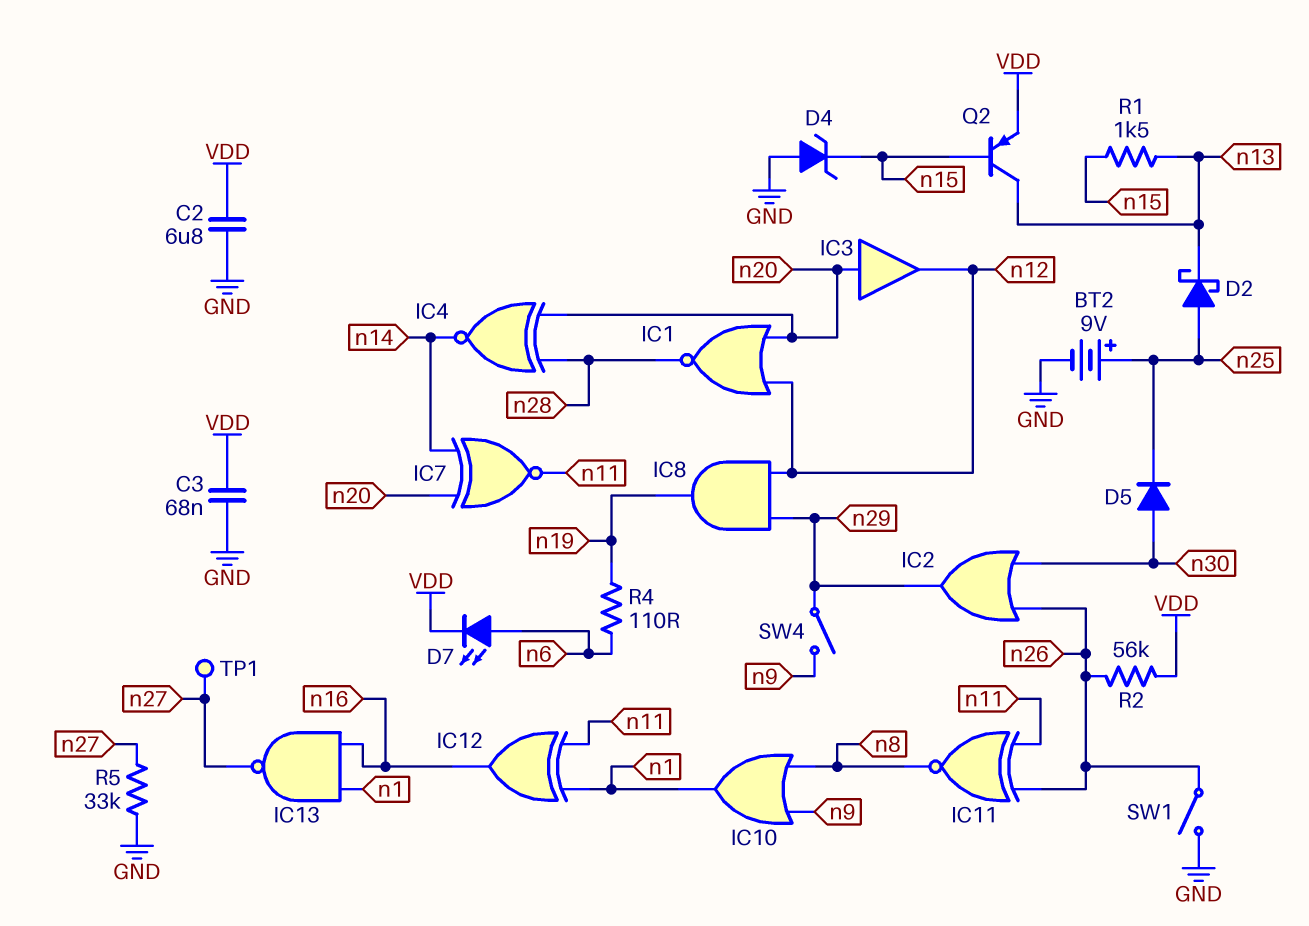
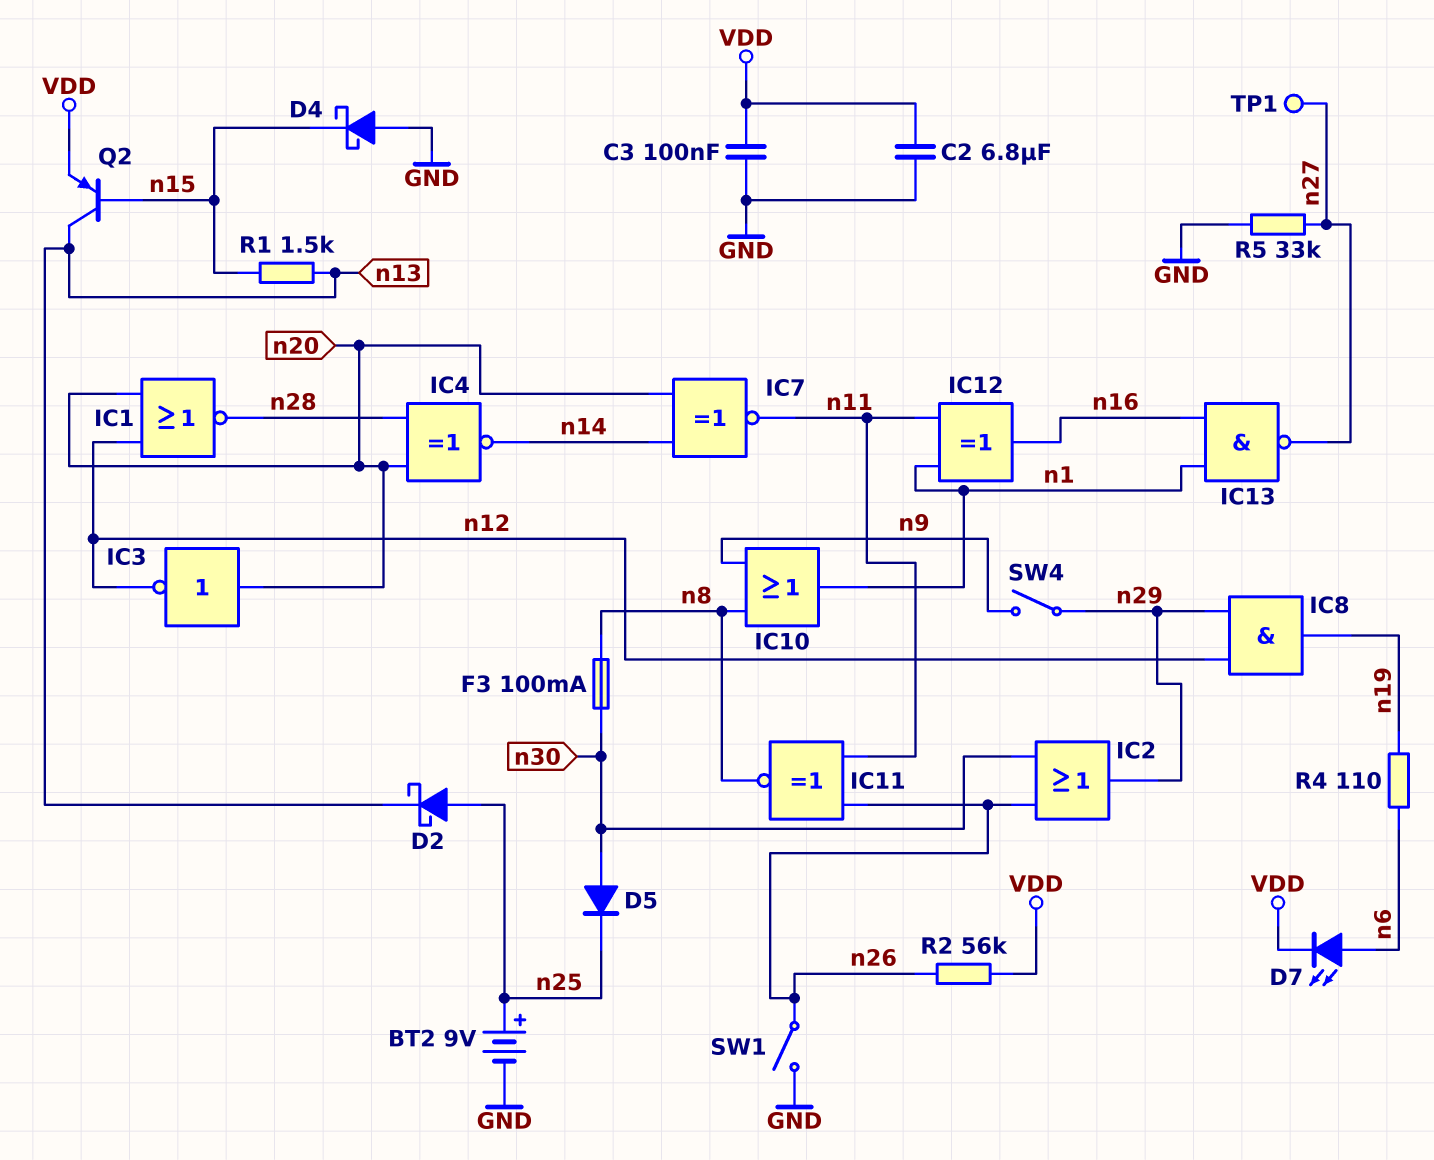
C3: 68nF (GND, VDD) -> 100nF (GND, VDD)
D4: zener (A GND, K n15) -> schottky (A GND, K n15)
F3: none -> 100mA (n8, n30)
IC3: buffer (in n20, out n12) -> NOT (in n20, out n12)

